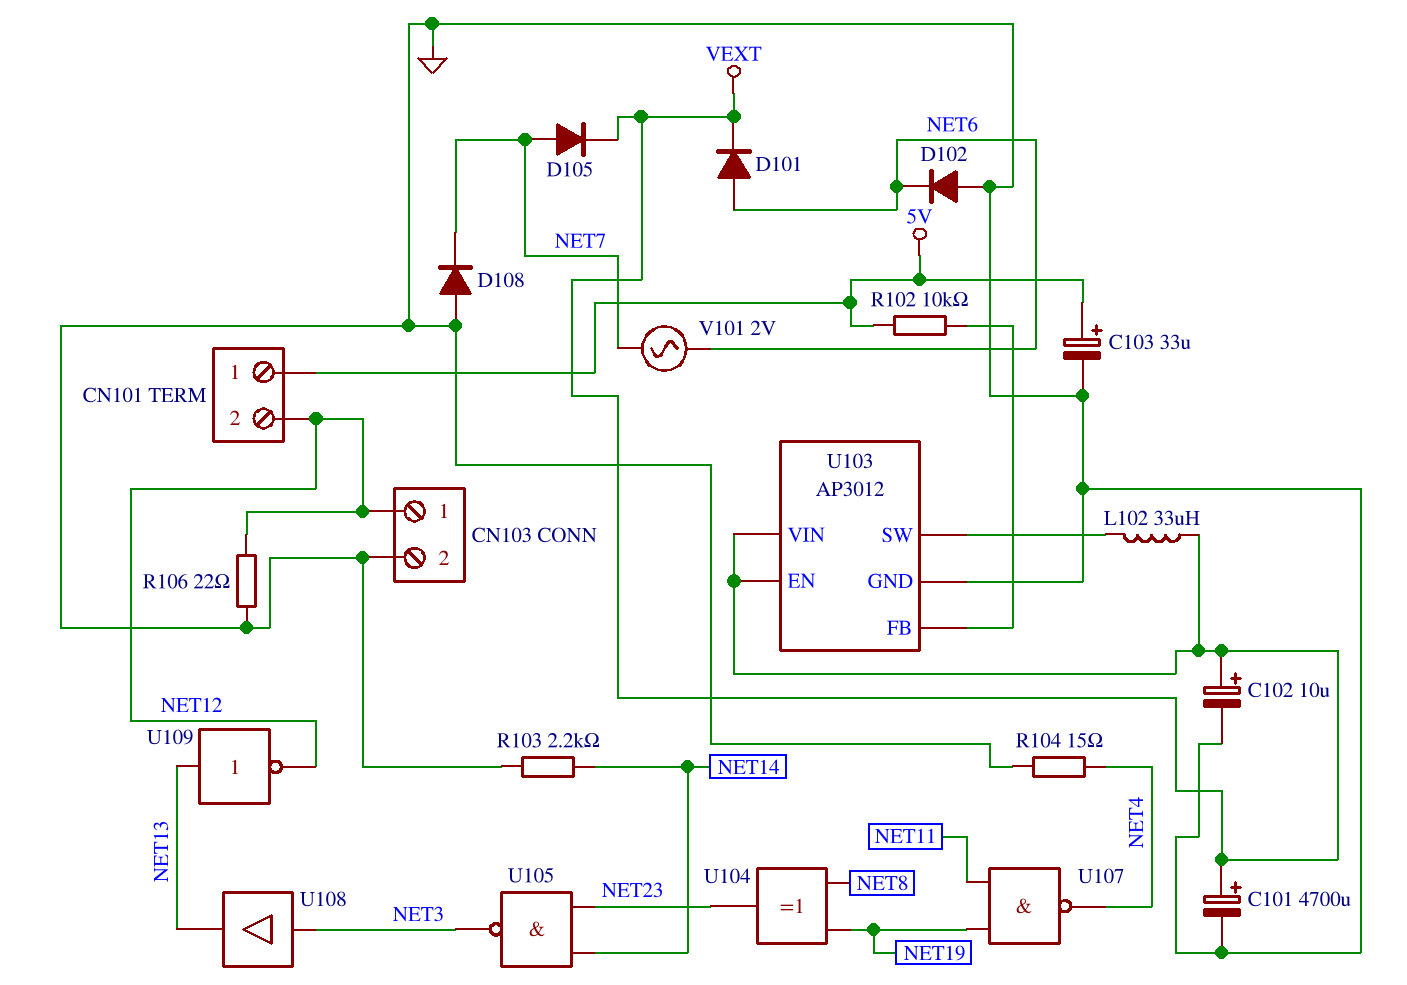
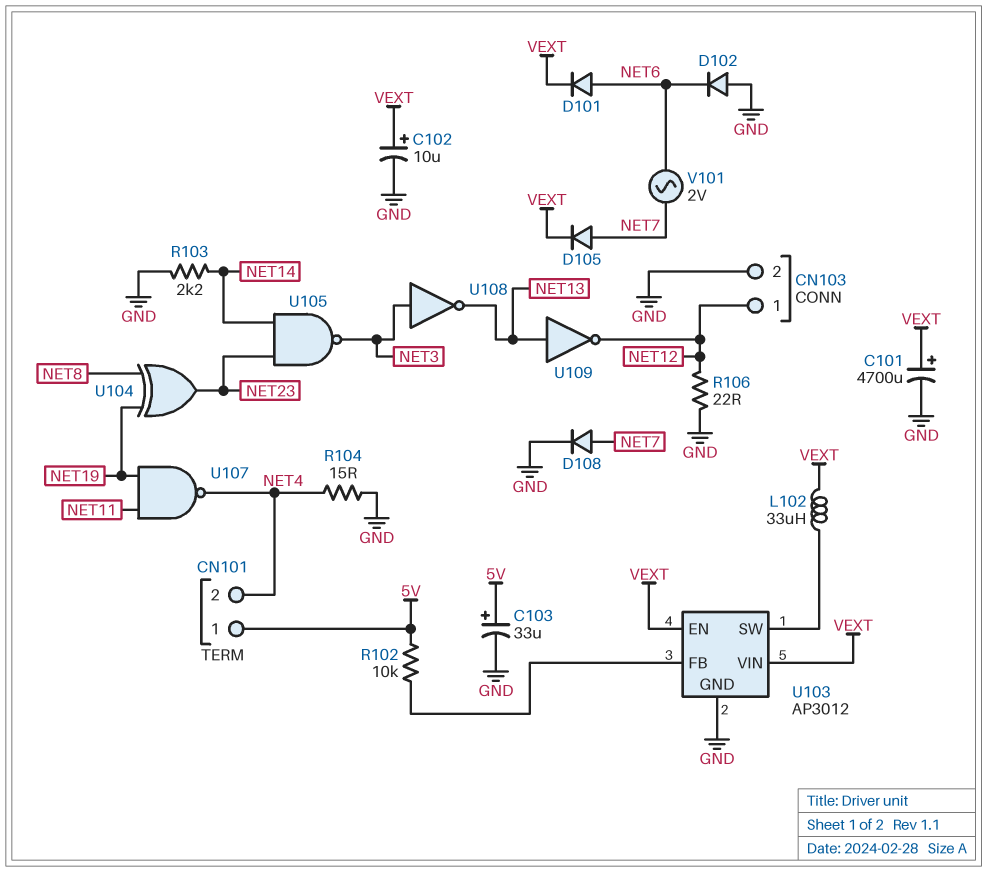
CN101 pin 2: NET12 -> NET4
D108: diode (A GND, K NET7) -> diode (A NET7, K GND)
U108: buffer (in NET3, out NET13) -> NOT (in NET3, out NET13)

